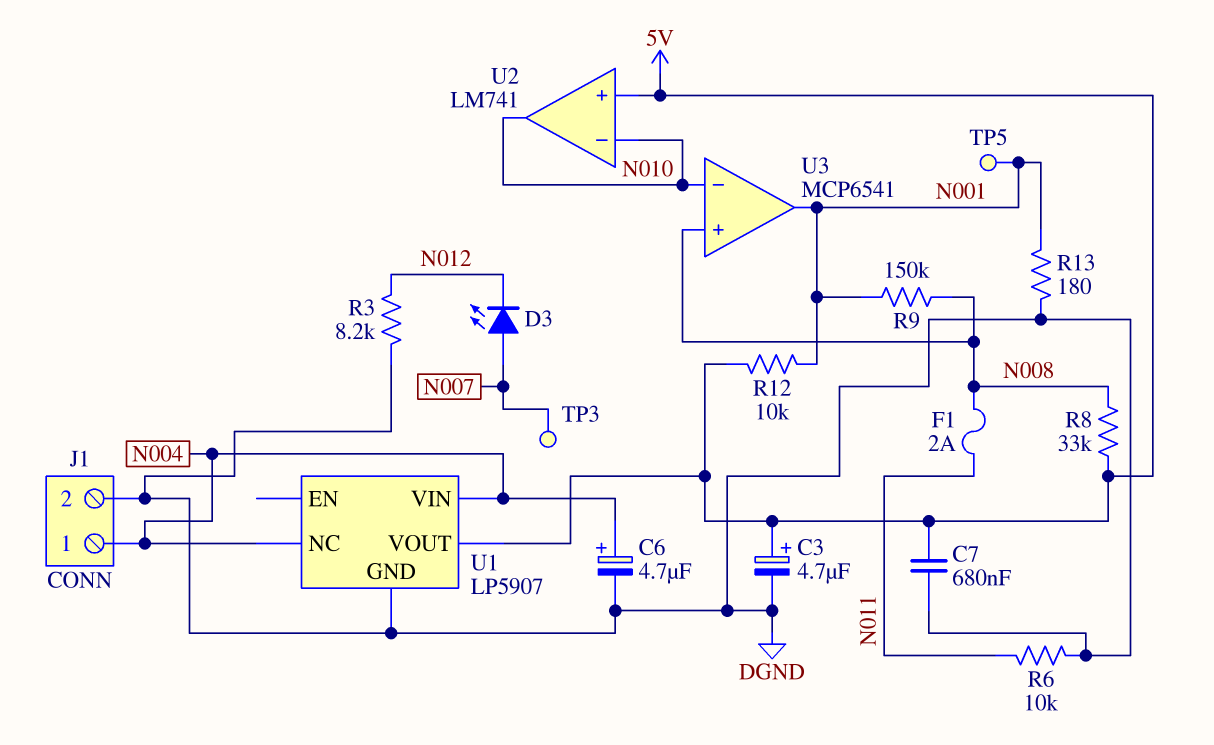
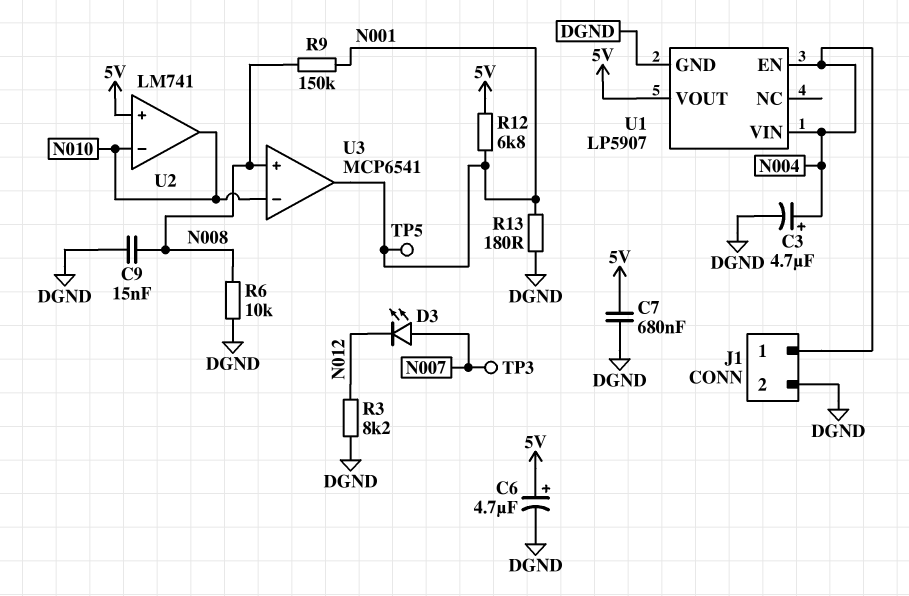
C3: 4.7uF (plus 5V, minus DGND) -> 4.7uF (plus N004, minus DGND)
C6: 4.7uF (plus N004, minus DGND) -> 4.7uF (plus 5V, minus DGND)
C9: none -> 15nF (DGND, N008)
F1: 2A (N008, N011) -> none
R6: 10k (DGND, N011) -> 10k (DGND, N008)
R8: 33k (5V, N008) -> none
R12: 10k (5V, N001) -> 6.8k (5V, N001)
U1 pin EN: none -> N004
U1 pin NC: N004 -> none

